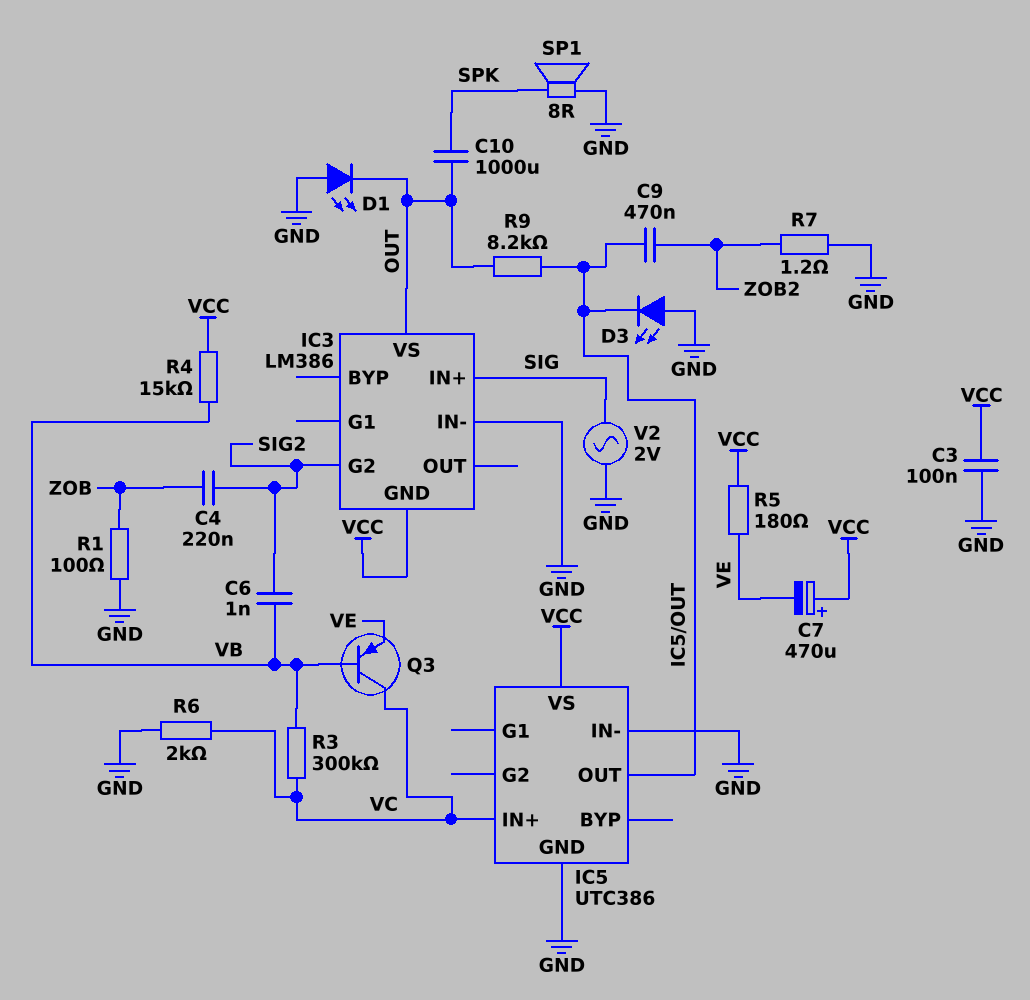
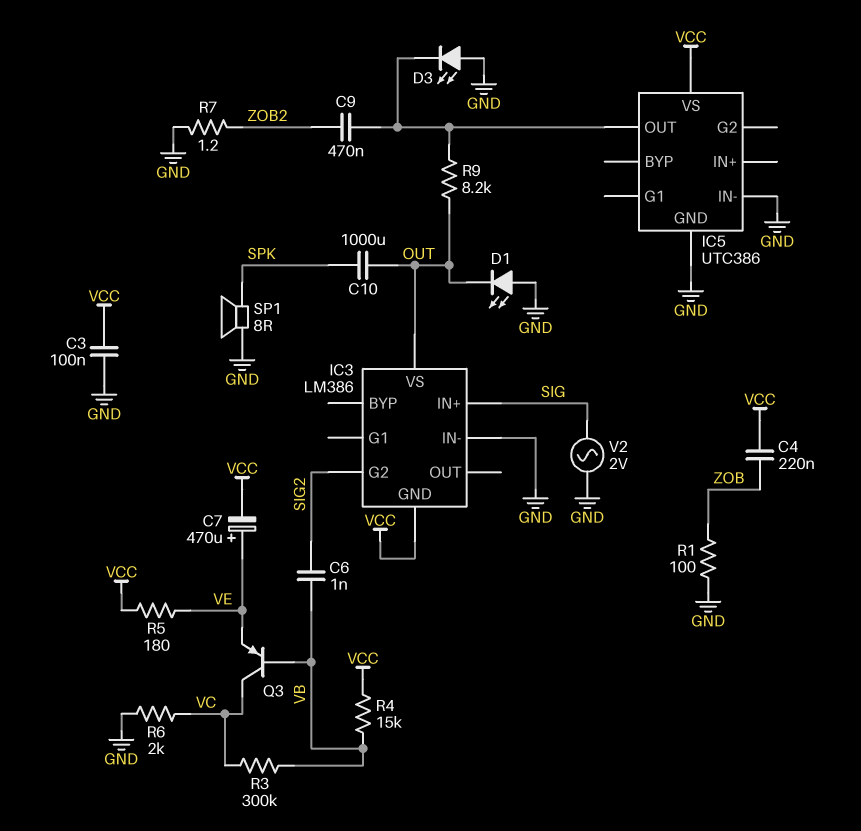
C4: 220nF (SIG2, ZOB) -> 220nF (VCC, ZOB)
C7: 470uF (plus VCC, minus VE) -> 470uF (plus VE, minus VCC)
IC5 pin IN+: VC -> none

